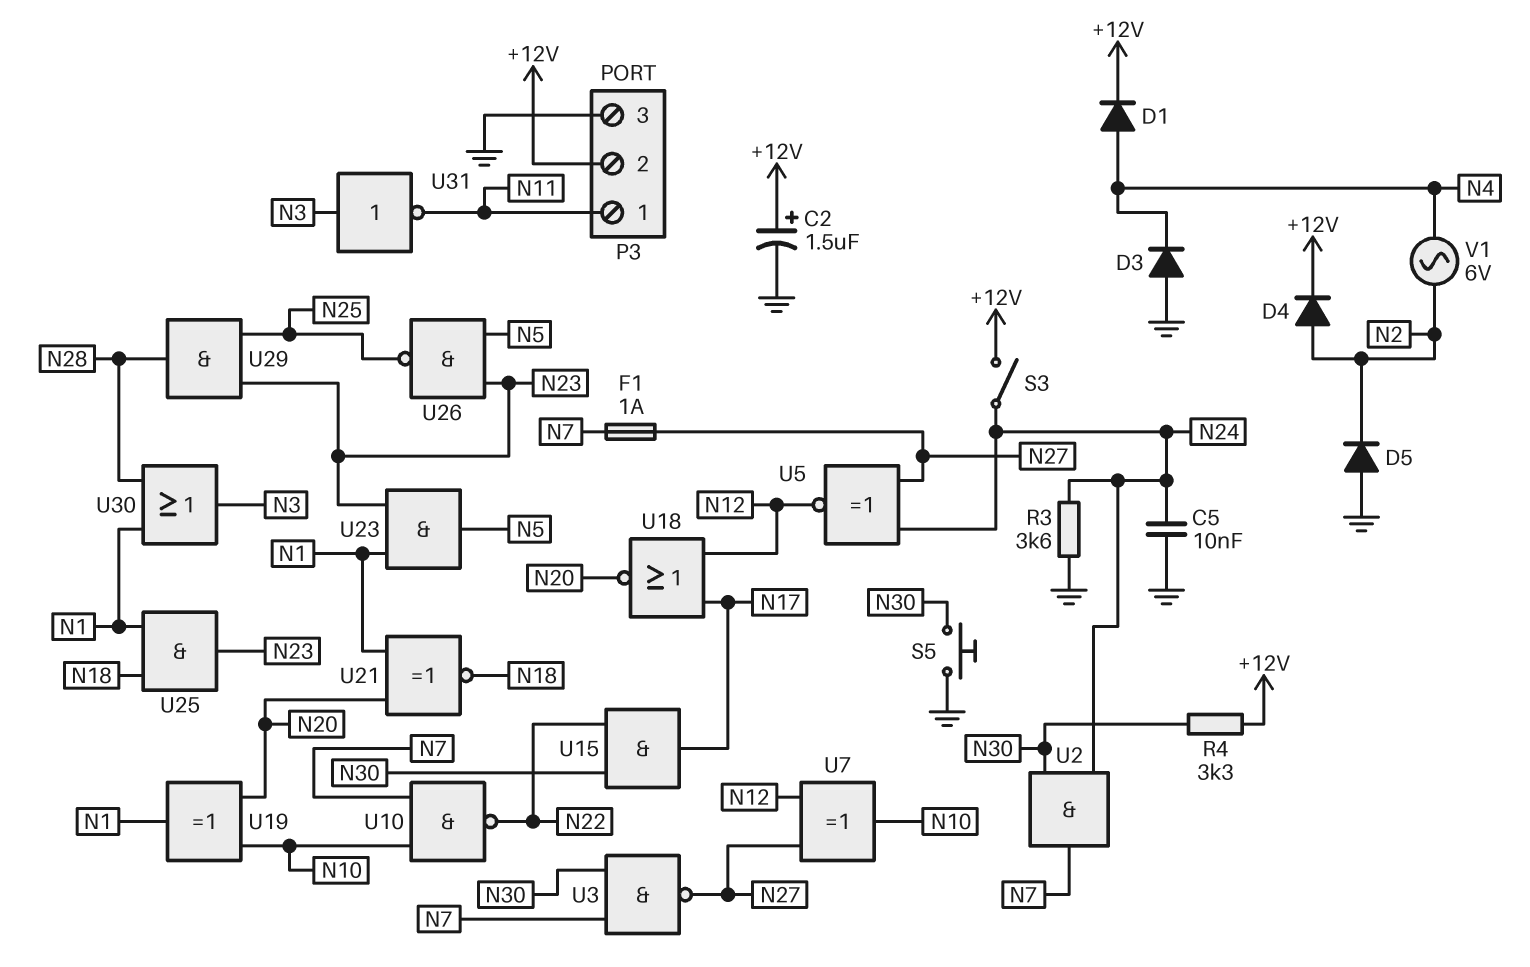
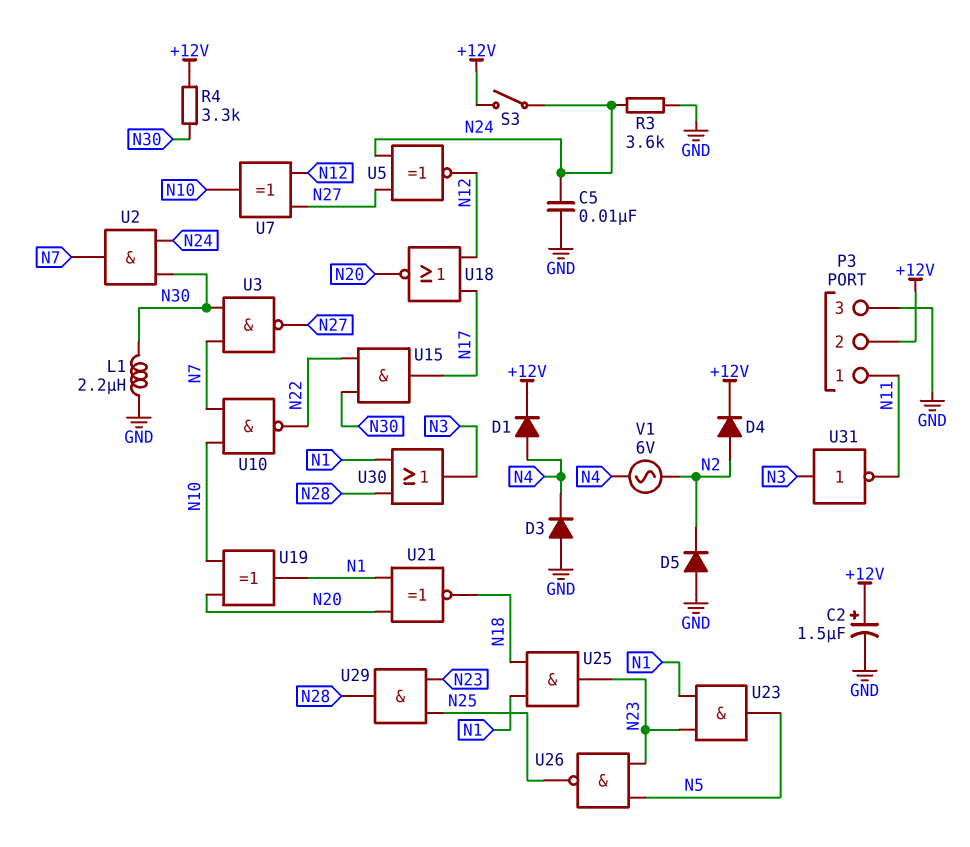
F1: 1A (N7, N27) -> none
L1: none -> 2.2uH (GND, N30)
S5: button (GND, N30) -> none

